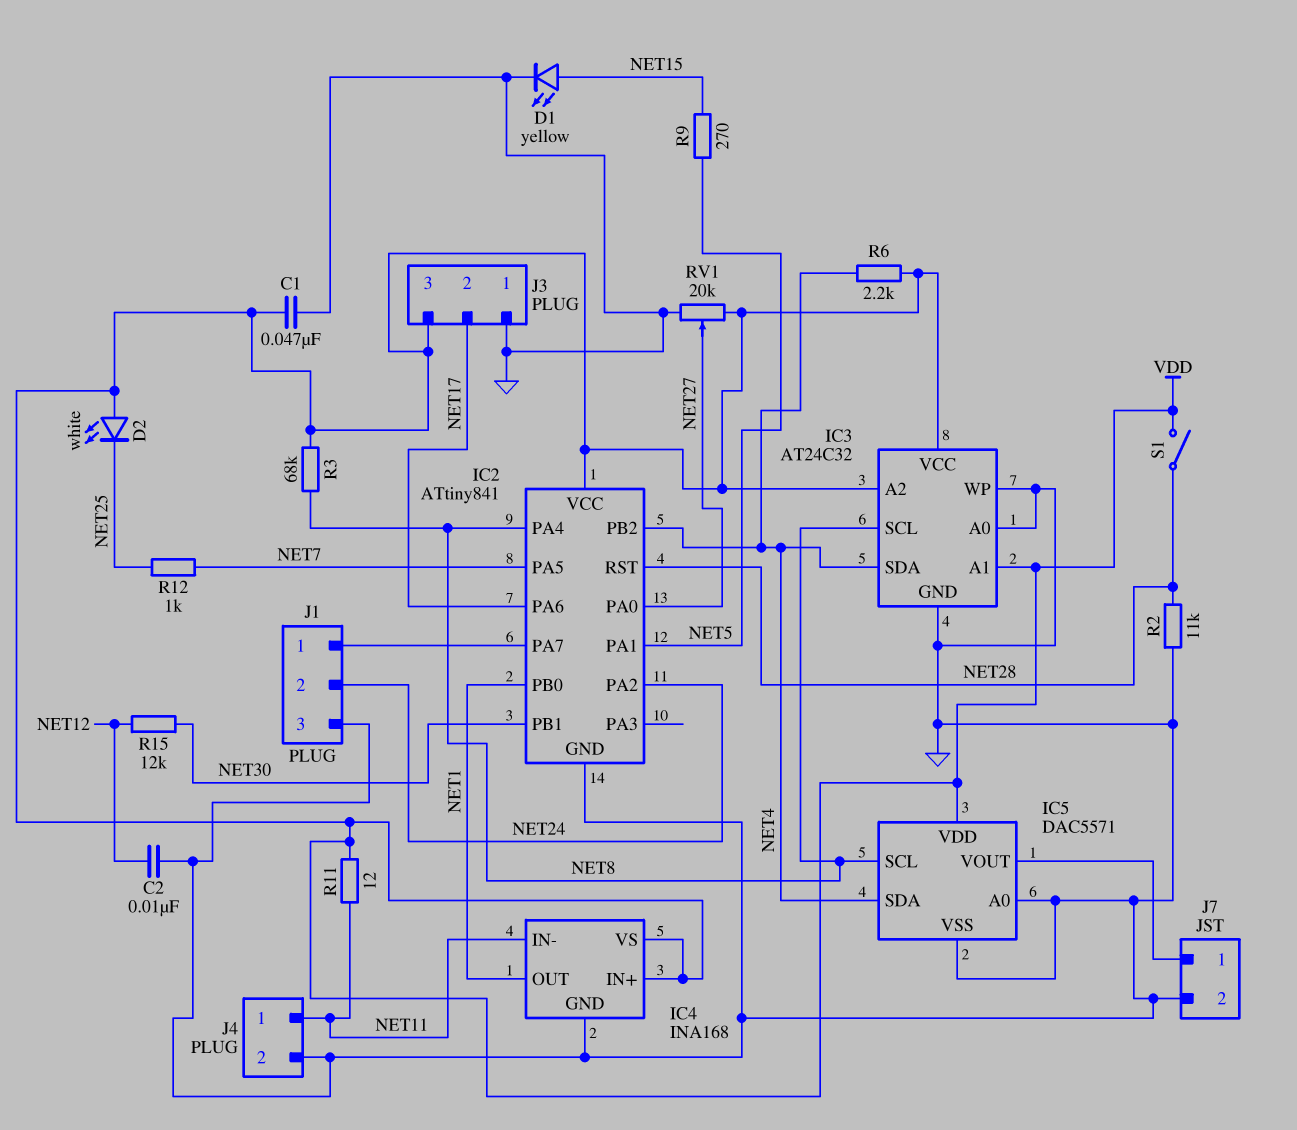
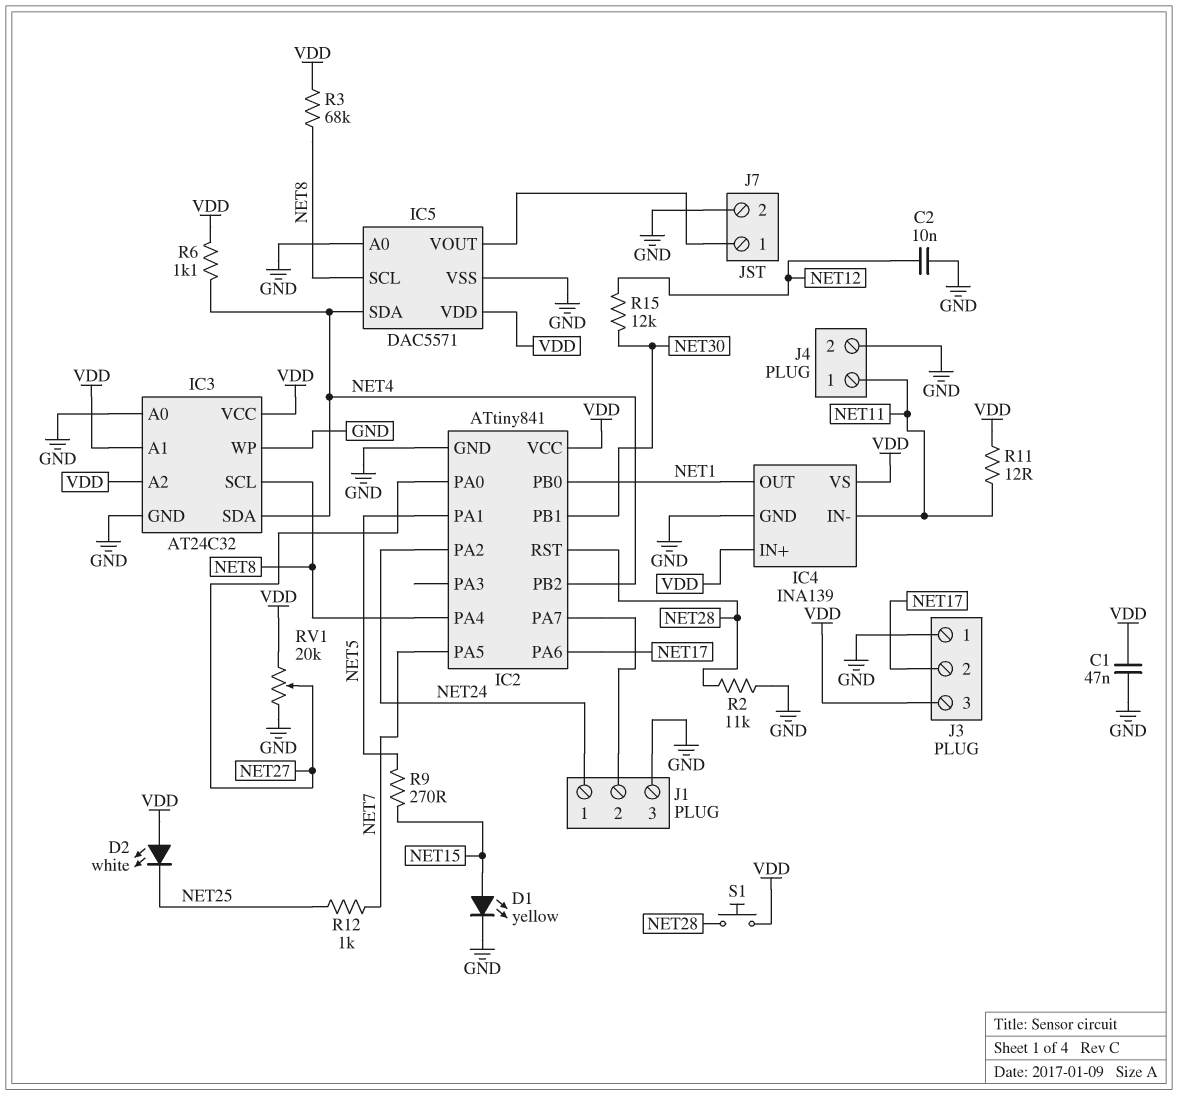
IC4: INA168 -> INA139
J1 pin 1: IC2/PA7 -> NET24
J1 pin 2: NET24 -> IC2/PA7
R6: 2.2k (NET4, VDD) -> 1.1k (NET4, VDD)
S1: switch (NET28, VDD) -> button (NET28, VDD)

